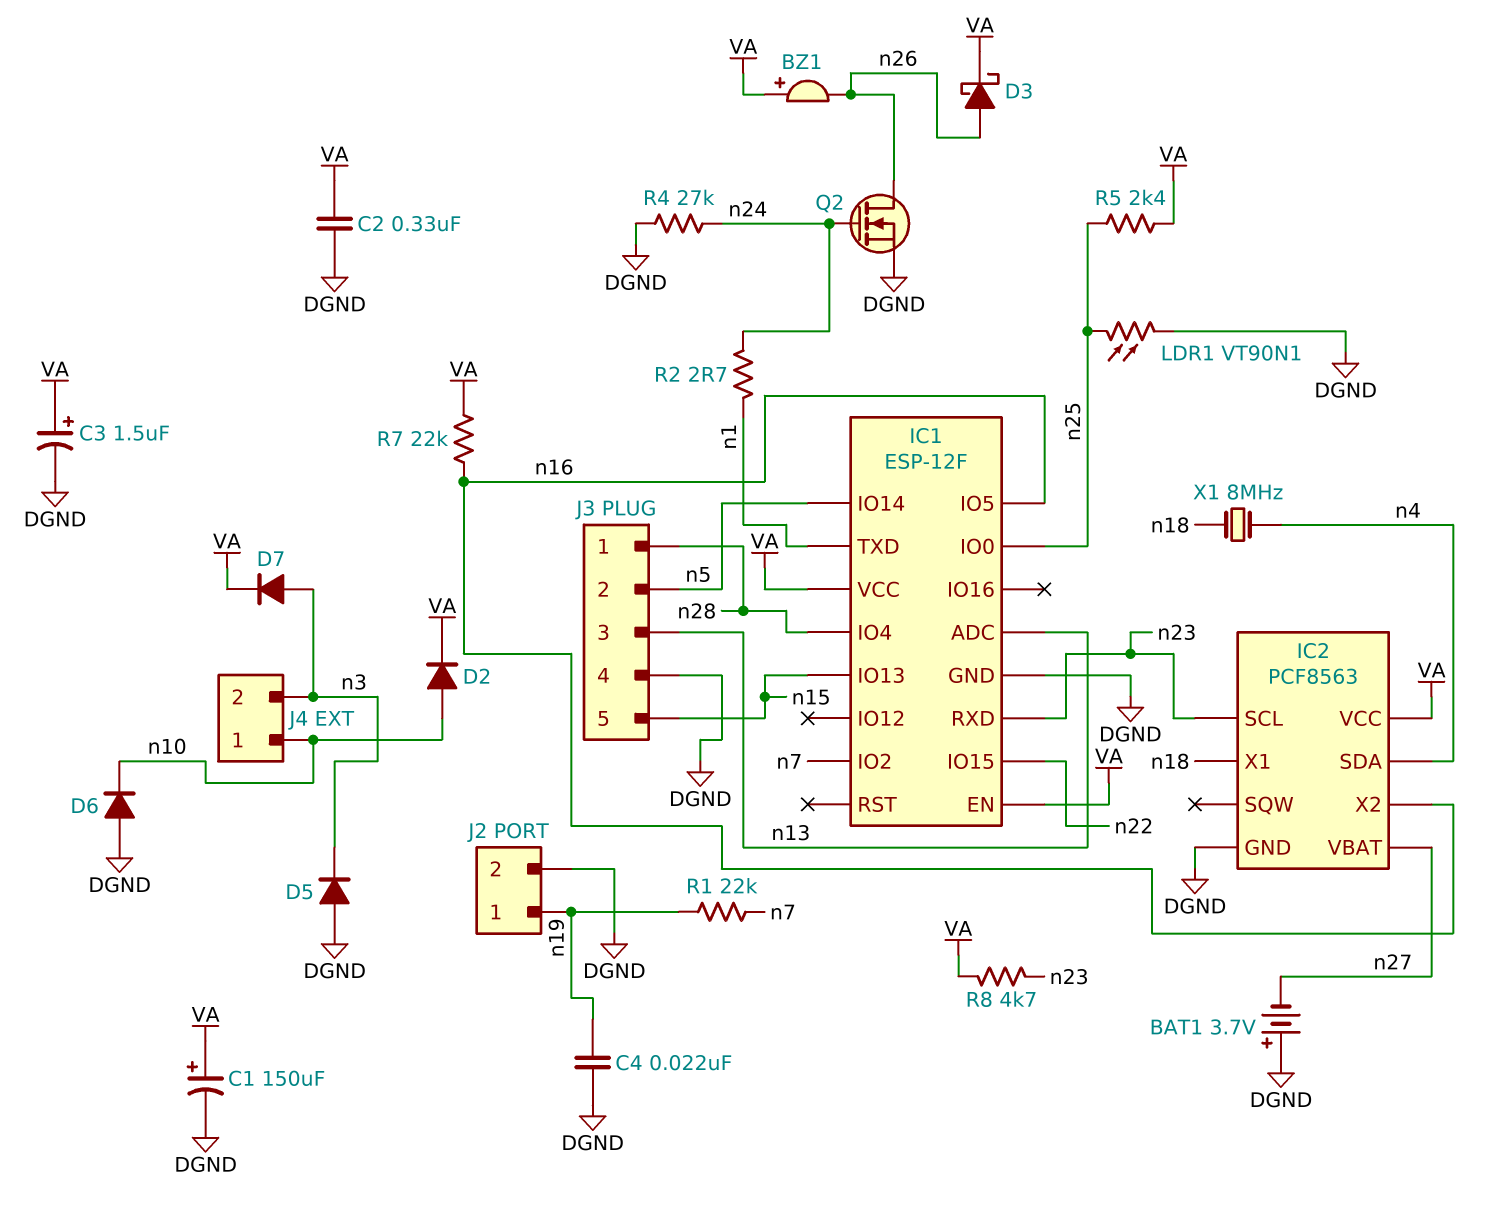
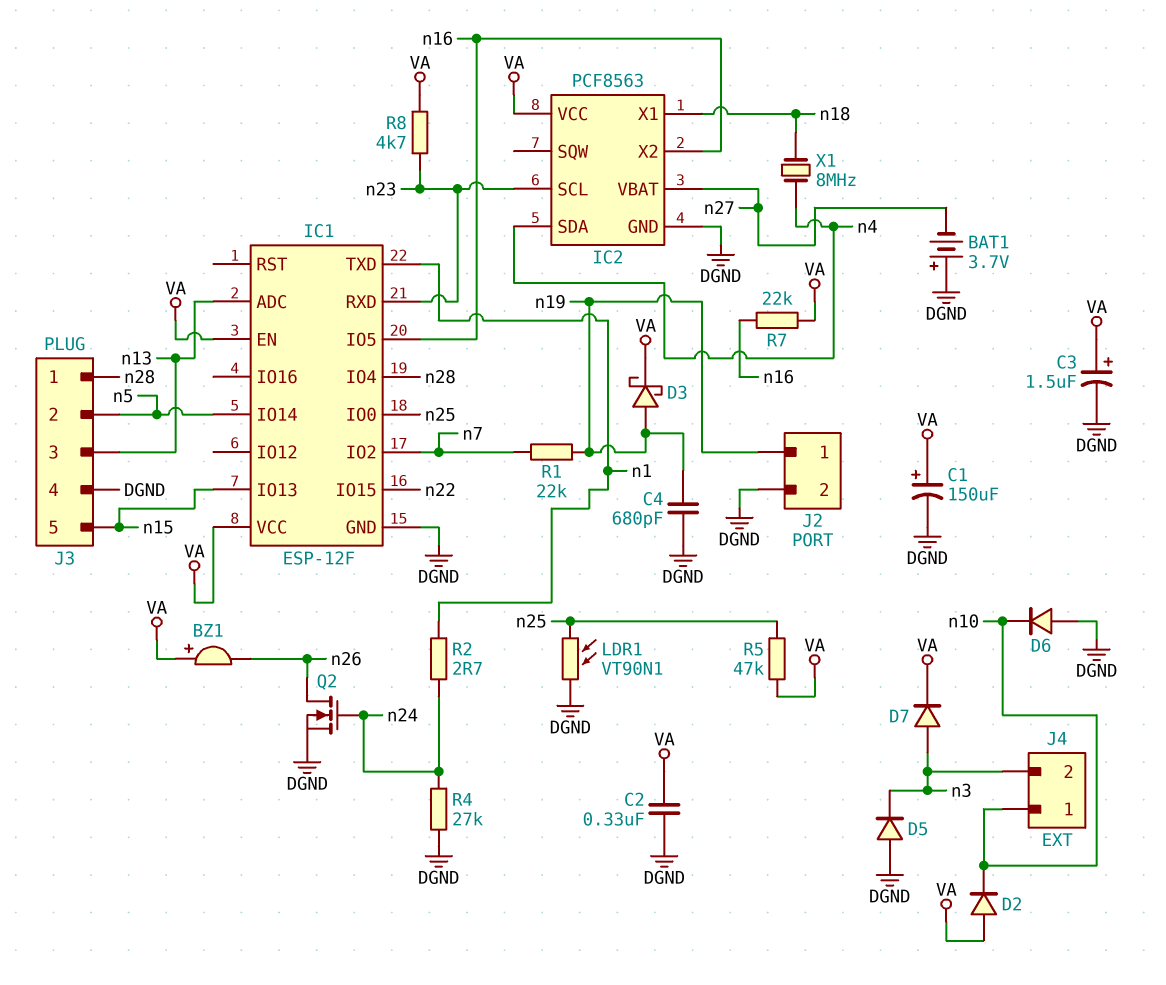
C4: 22nF (DGND, n19) -> 680pF (DGND, n19)
D2: diode (A n10, K VA) -> diode (A VA, K n10)
D3: schottky (A n26, K VA) -> schottky (A n19, K VA)
R5: 2.4k (VA, n25) -> 47k (VA, n25)

